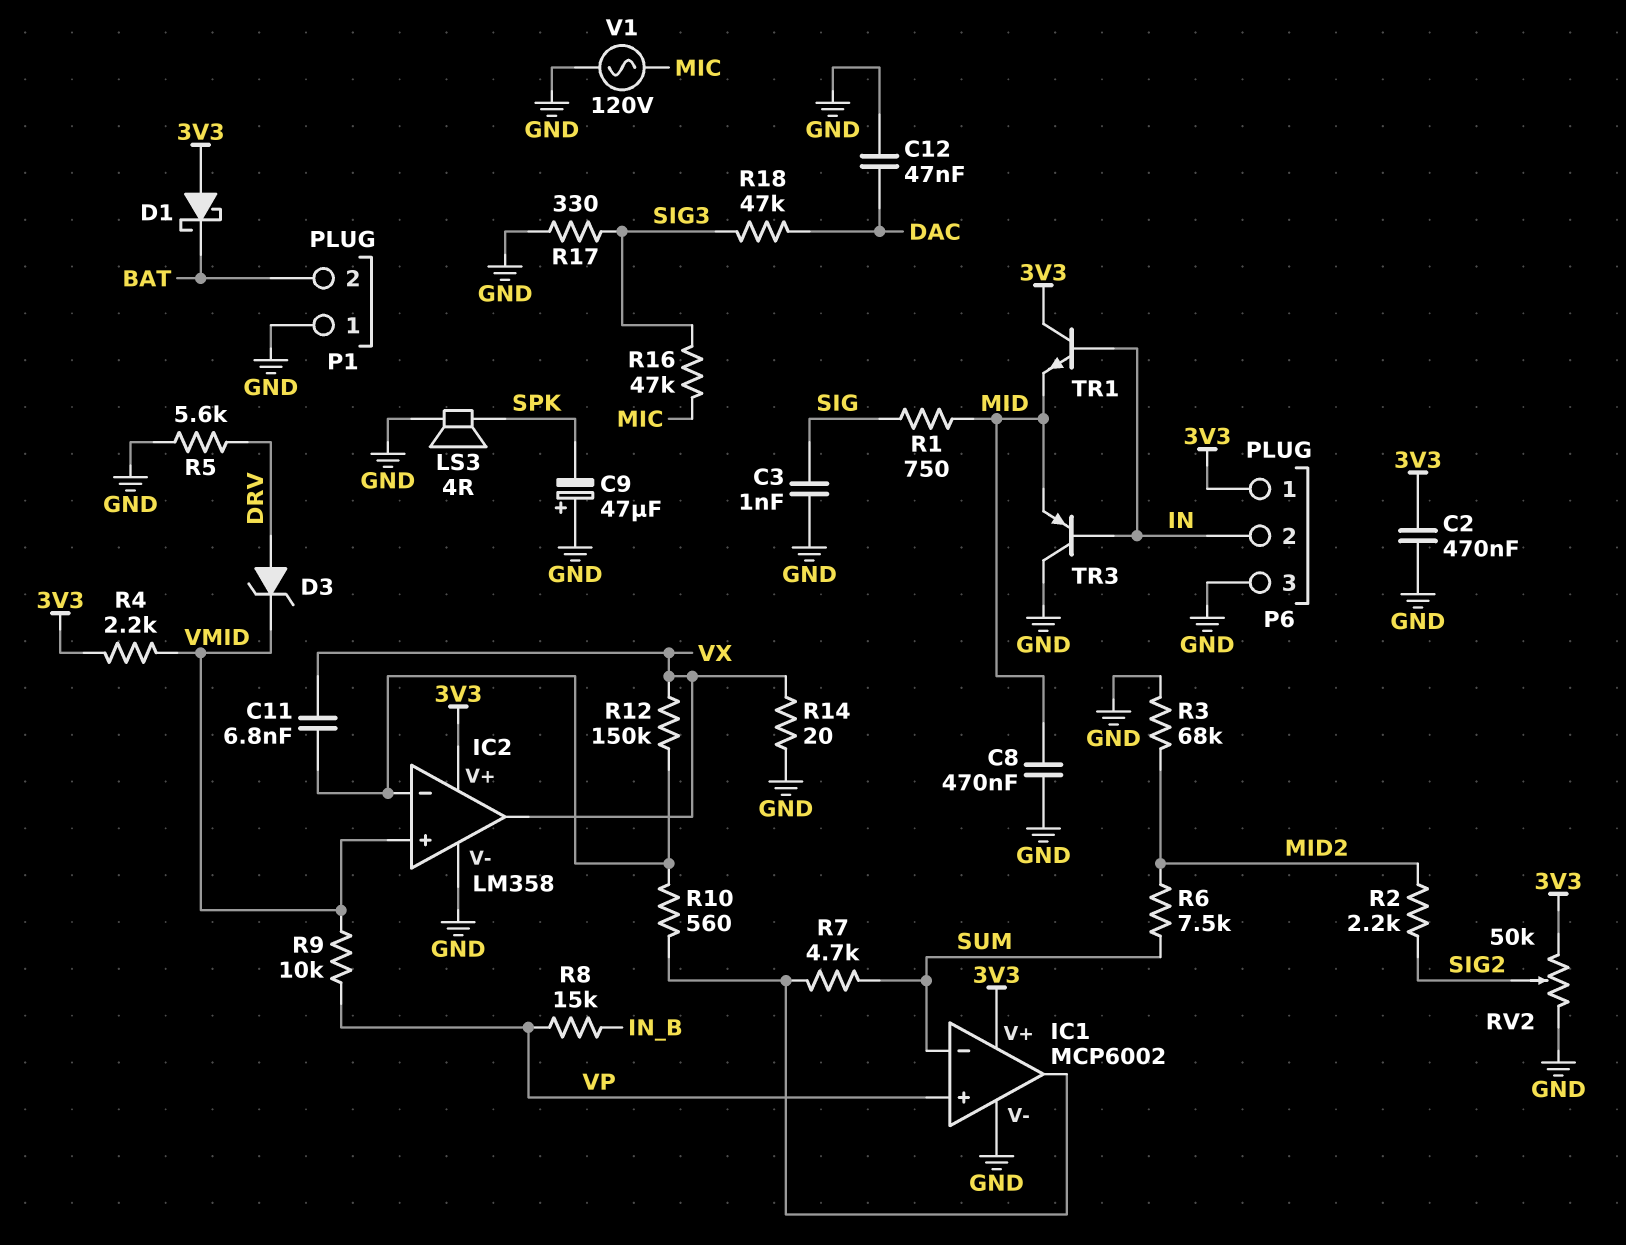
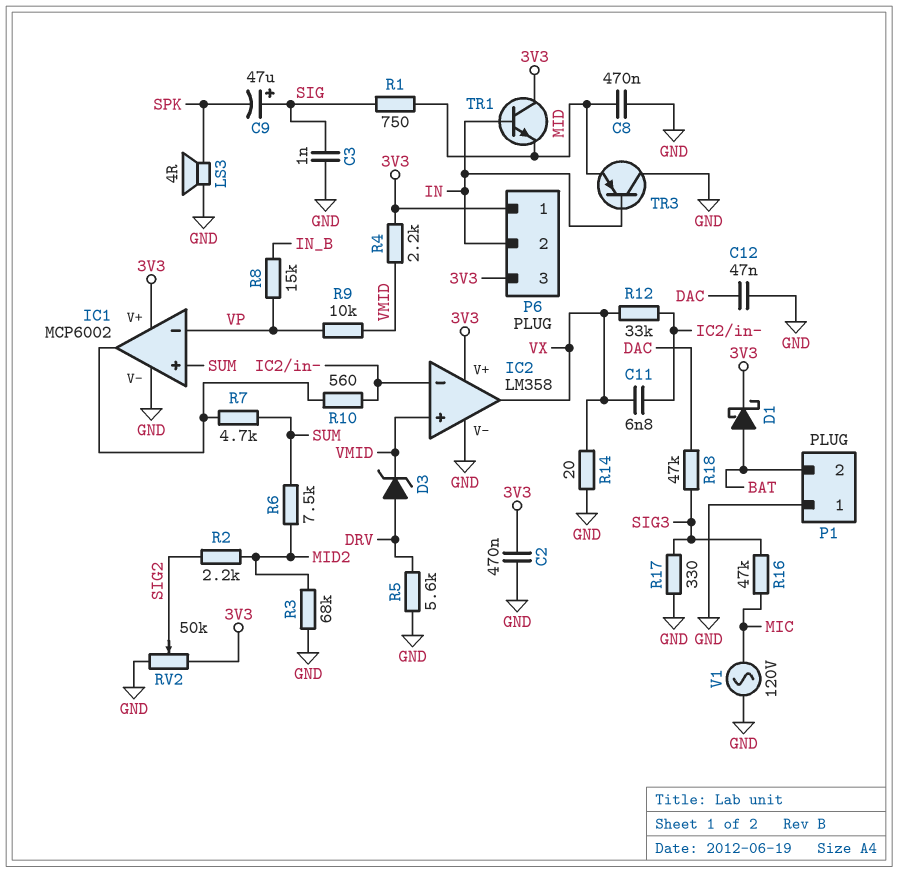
C9: 47uF (plus GND, minus SPK) -> 47uF (plus SIG, minus SPK)
D1: schottky (A 3V3, K BAT) -> schottky (A BAT, K 3V3)
IC1 pin in+: VP -> SUM
IC1 pin in-: SUM -> VP
P6 pin 3: GND -> 3V3
R12: 150k (IC2/in-, VX) -> 33k (IC2/in-, VX)

